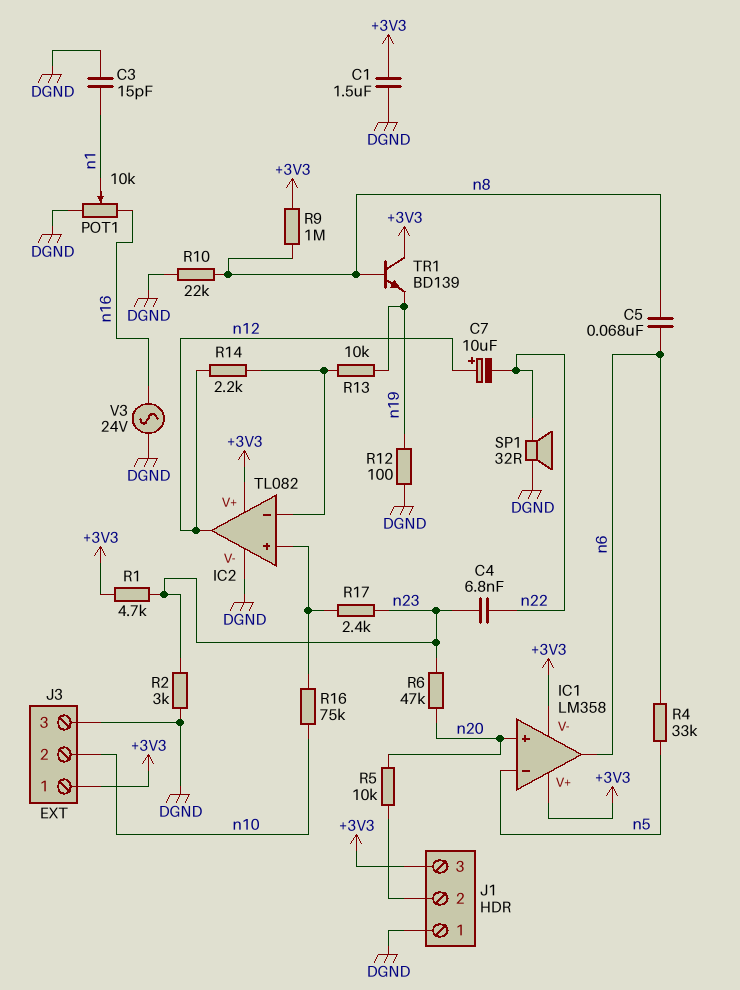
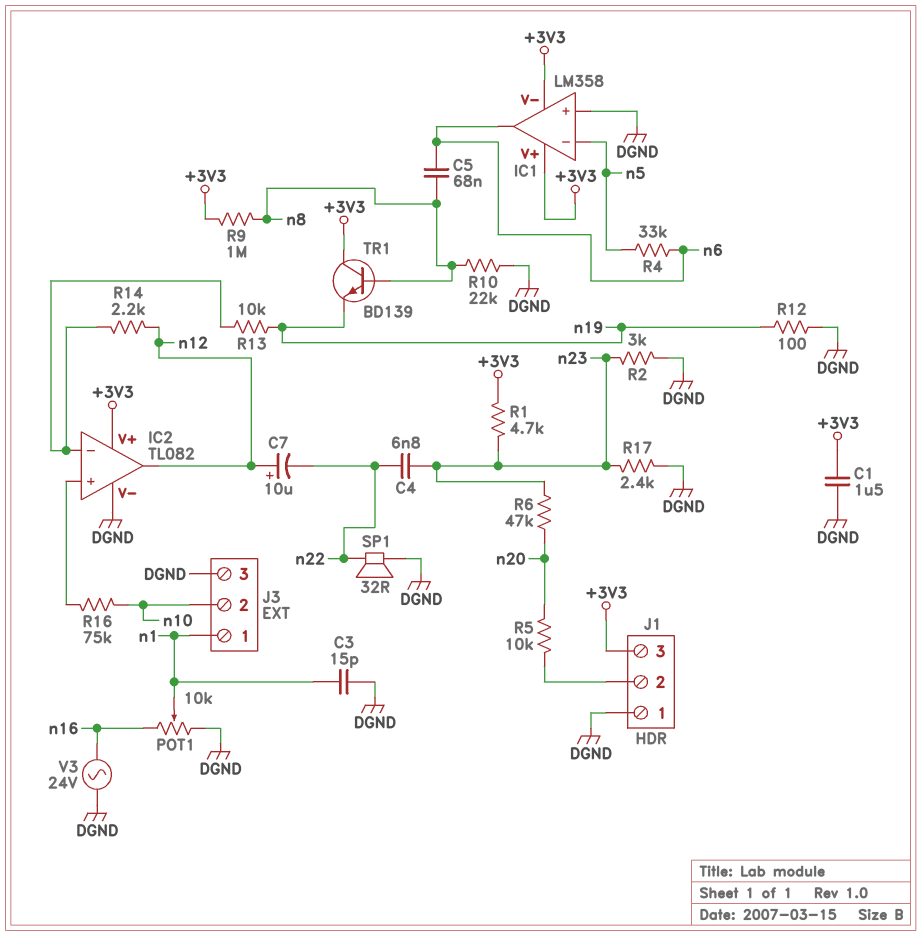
IC1 pin in+: n20 -> DGND
J3 pin 1: +3V3 -> n1
R17: 2.4k (IC2/in+, n23) -> 2.4k (DGND, n23)

